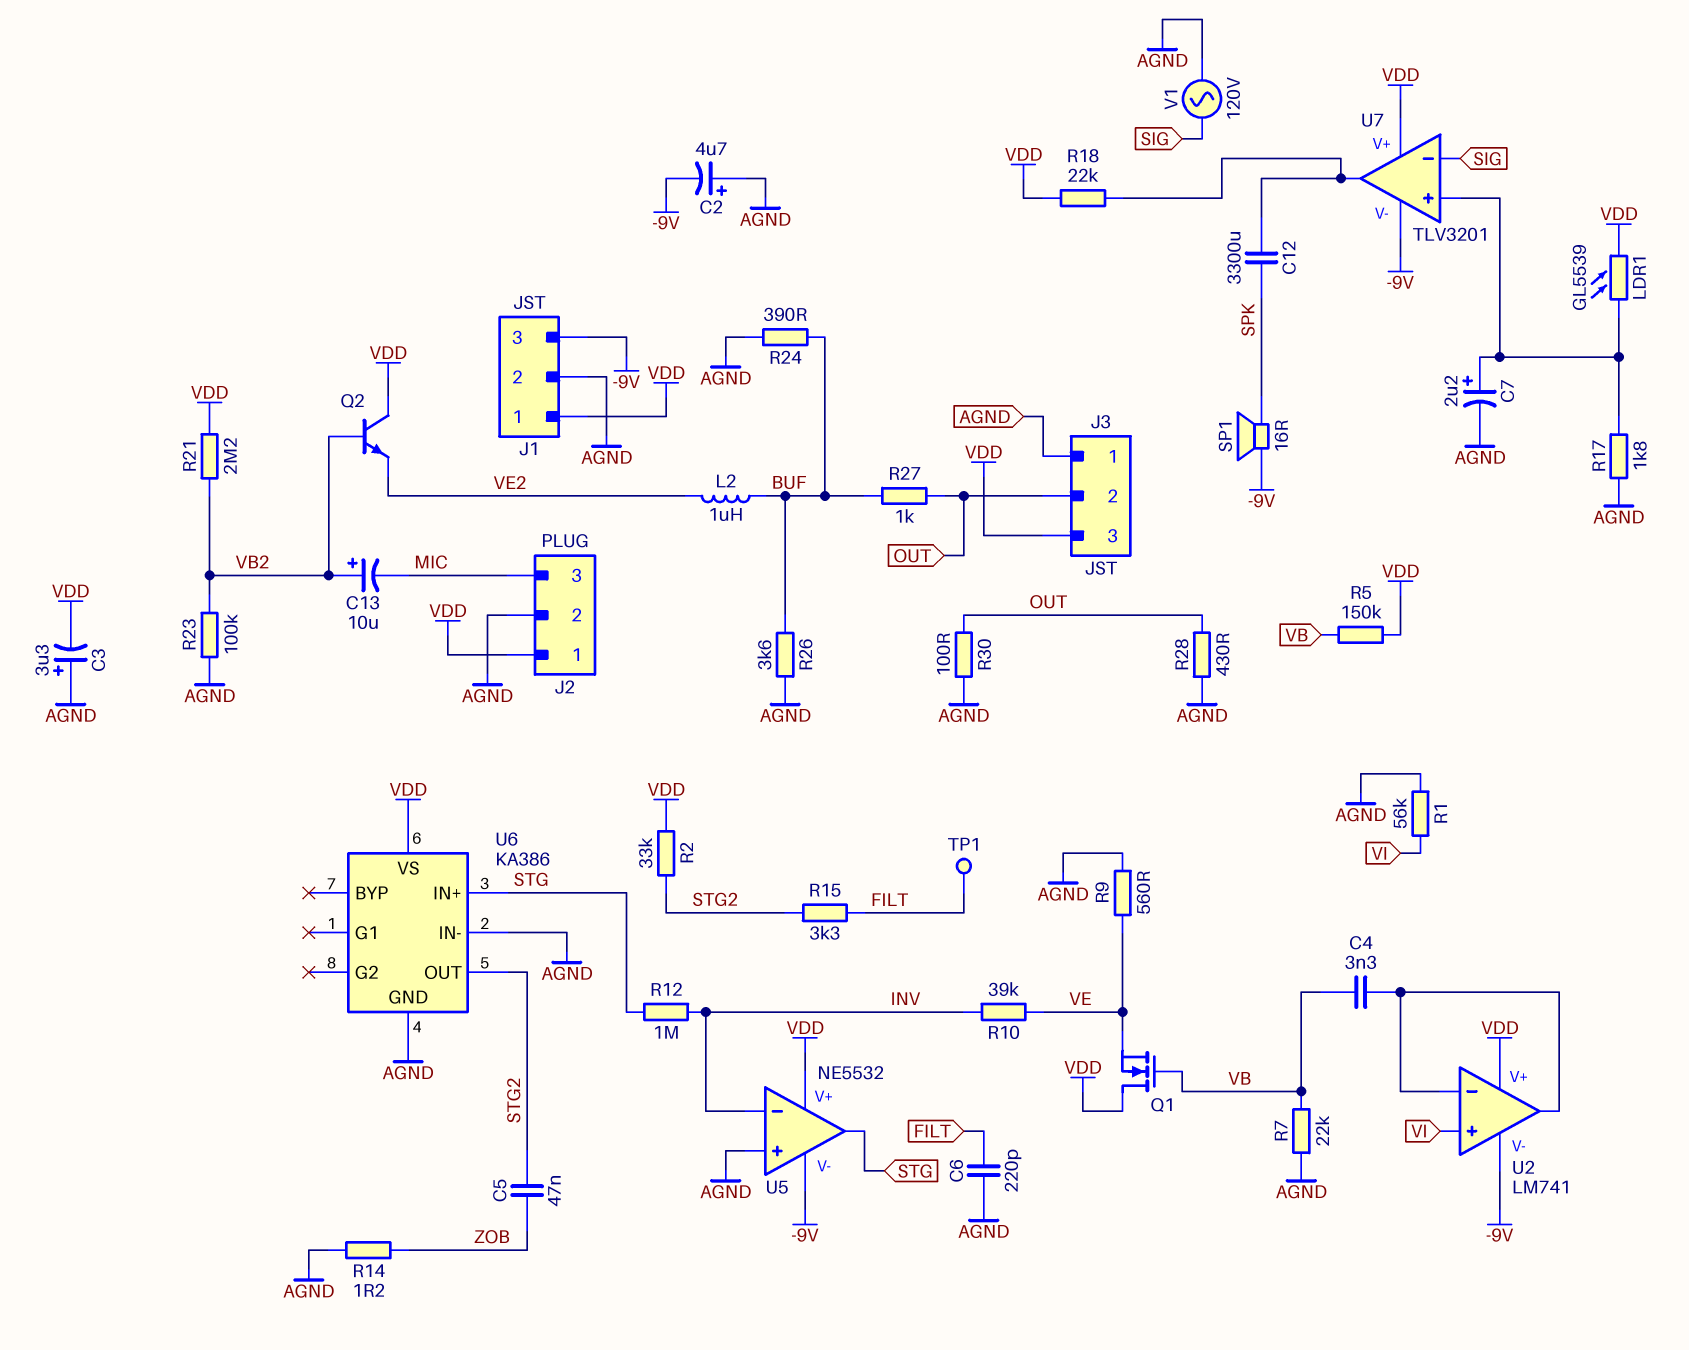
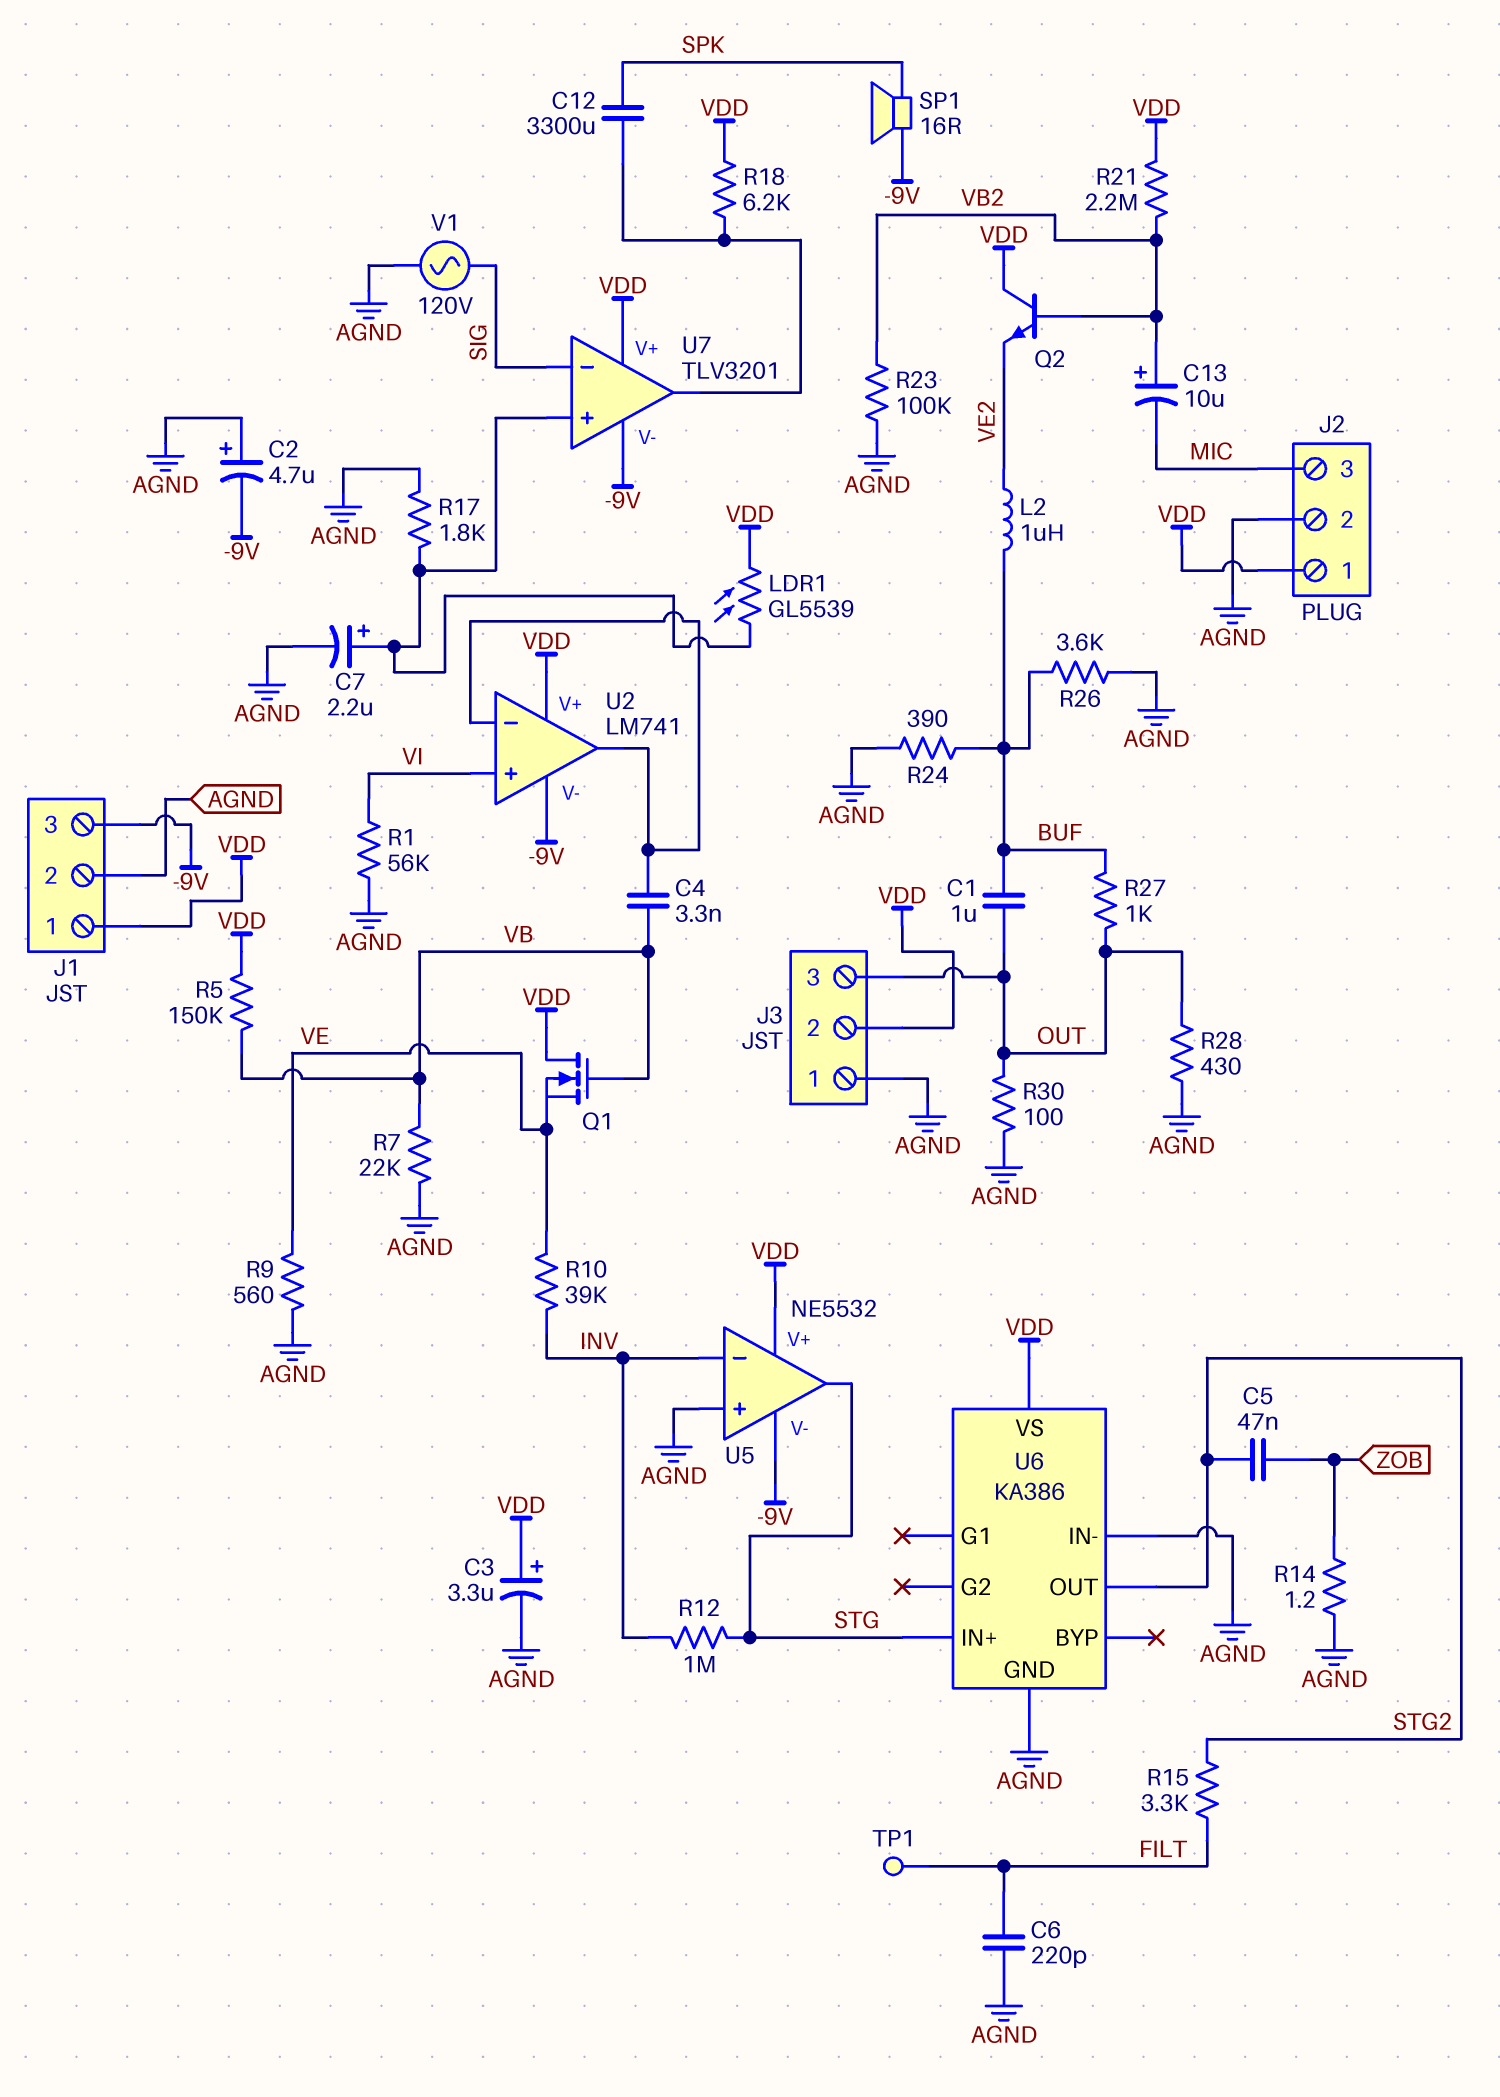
C1: none -> 1uF (BUF, OUT)
C3: 3.3uF (plus AGND, minus VDD) -> 3.3uF (plus VDD, minus AGND)
J3 pin 2: OUT -> VDD
J3 pin 3: VDD -> OUT
R2: 33k (STG2, VDD) -> none
R18: 22k (U7/out, VDD) -> 6.2k (U7/out, VDD)

